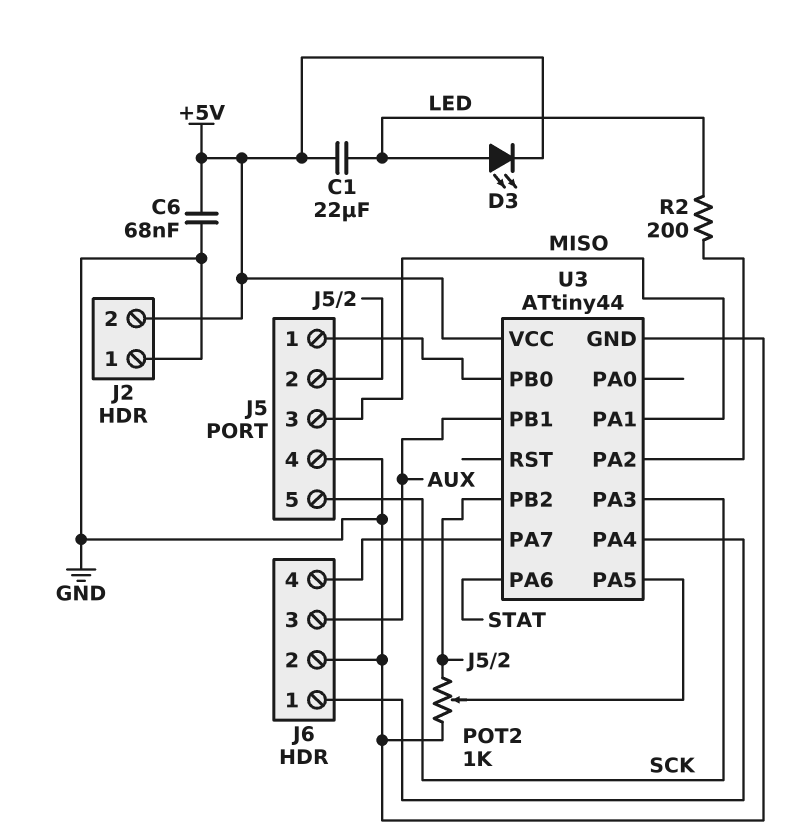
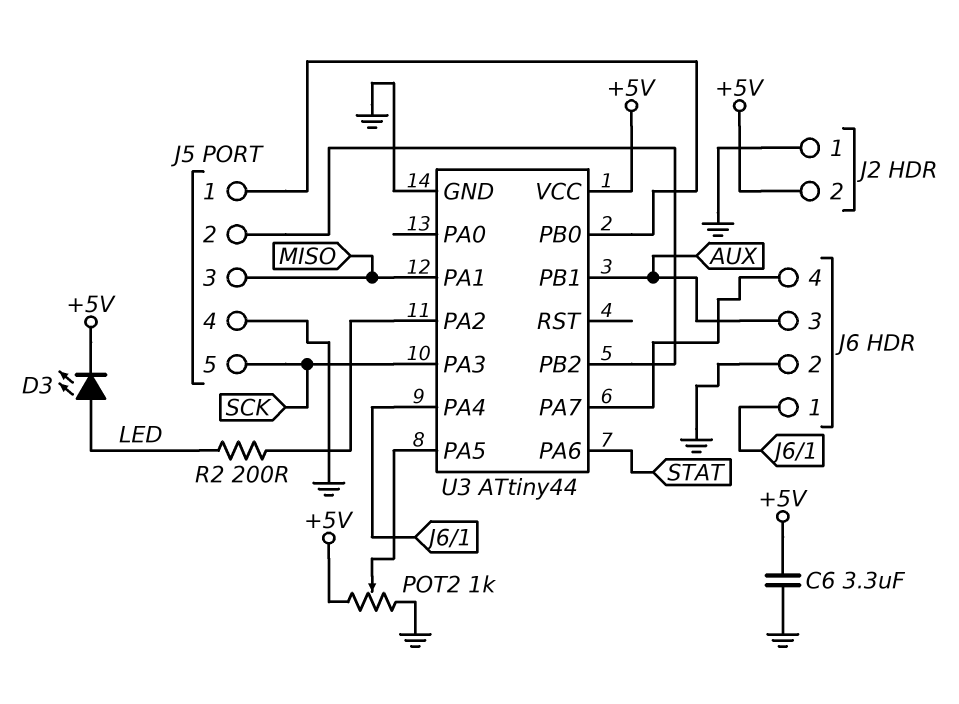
C1: 22uF (+5V, LED) -> none
C6: 68nF (+5V, GND) -> 3.3uF (+5V, GND)
POT2: 1k (GND, J5/2, wiper U3/PA5) -> 1k (+5V, GND, wiper U3/PA5)

